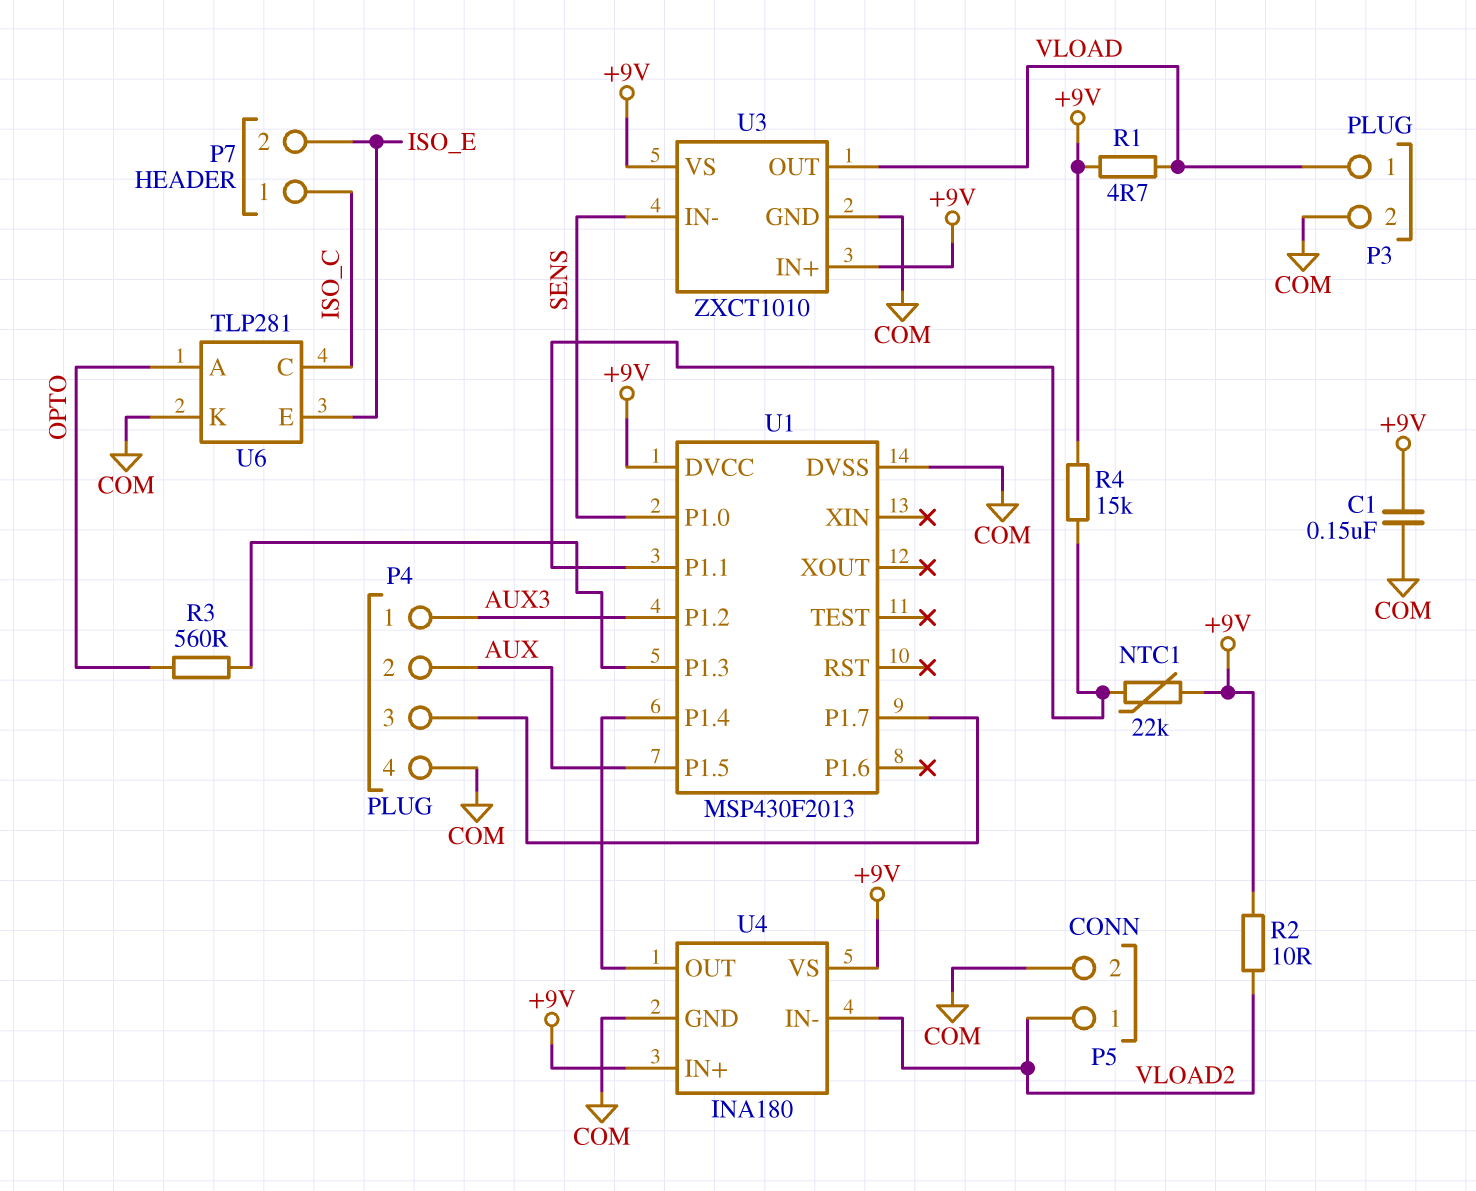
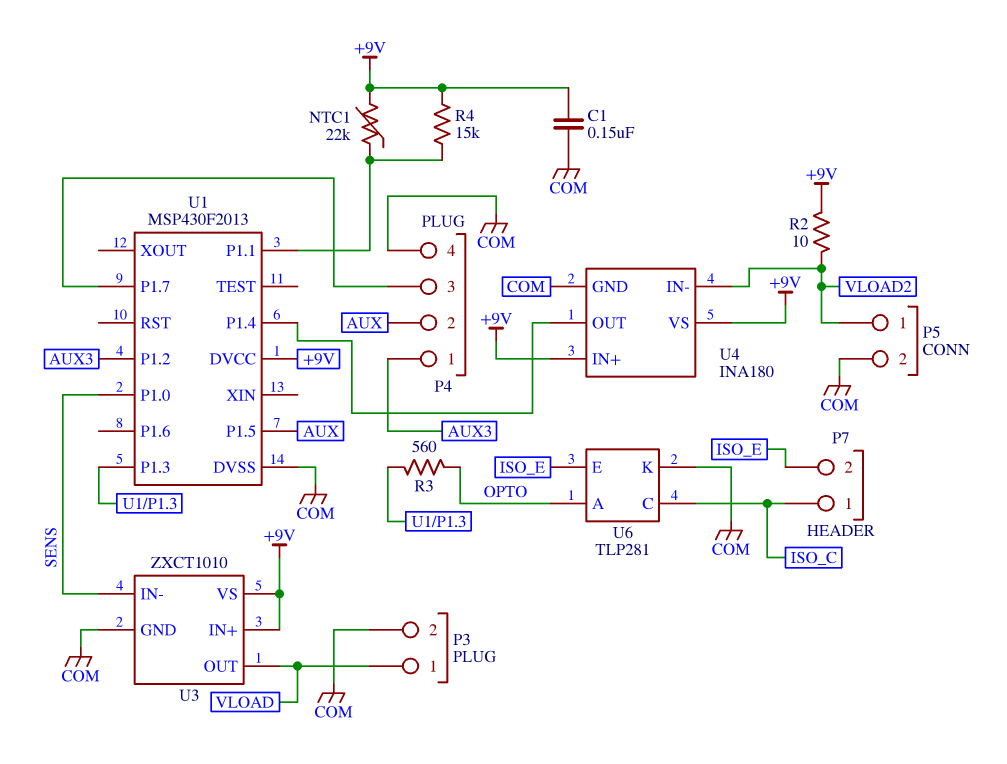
R1: 4.7 (+9V, VLOAD) -> none

